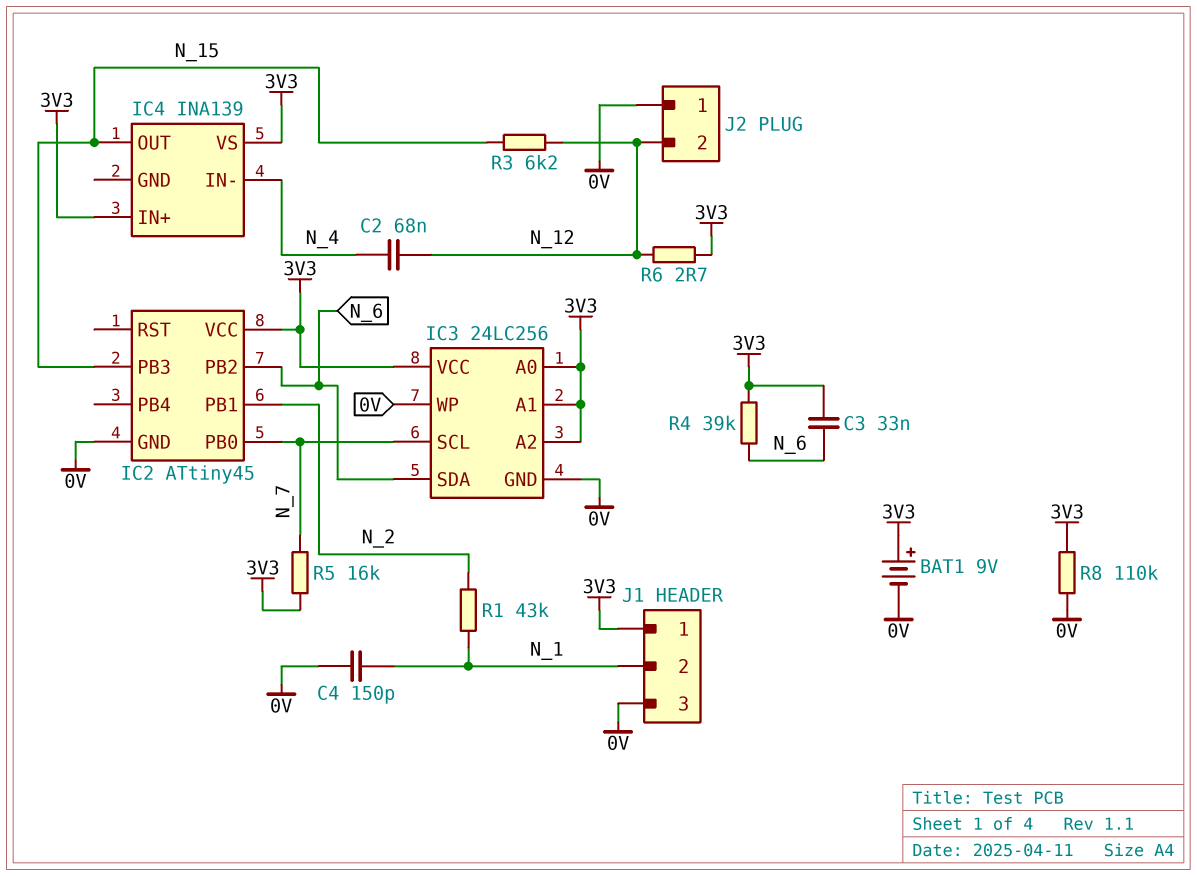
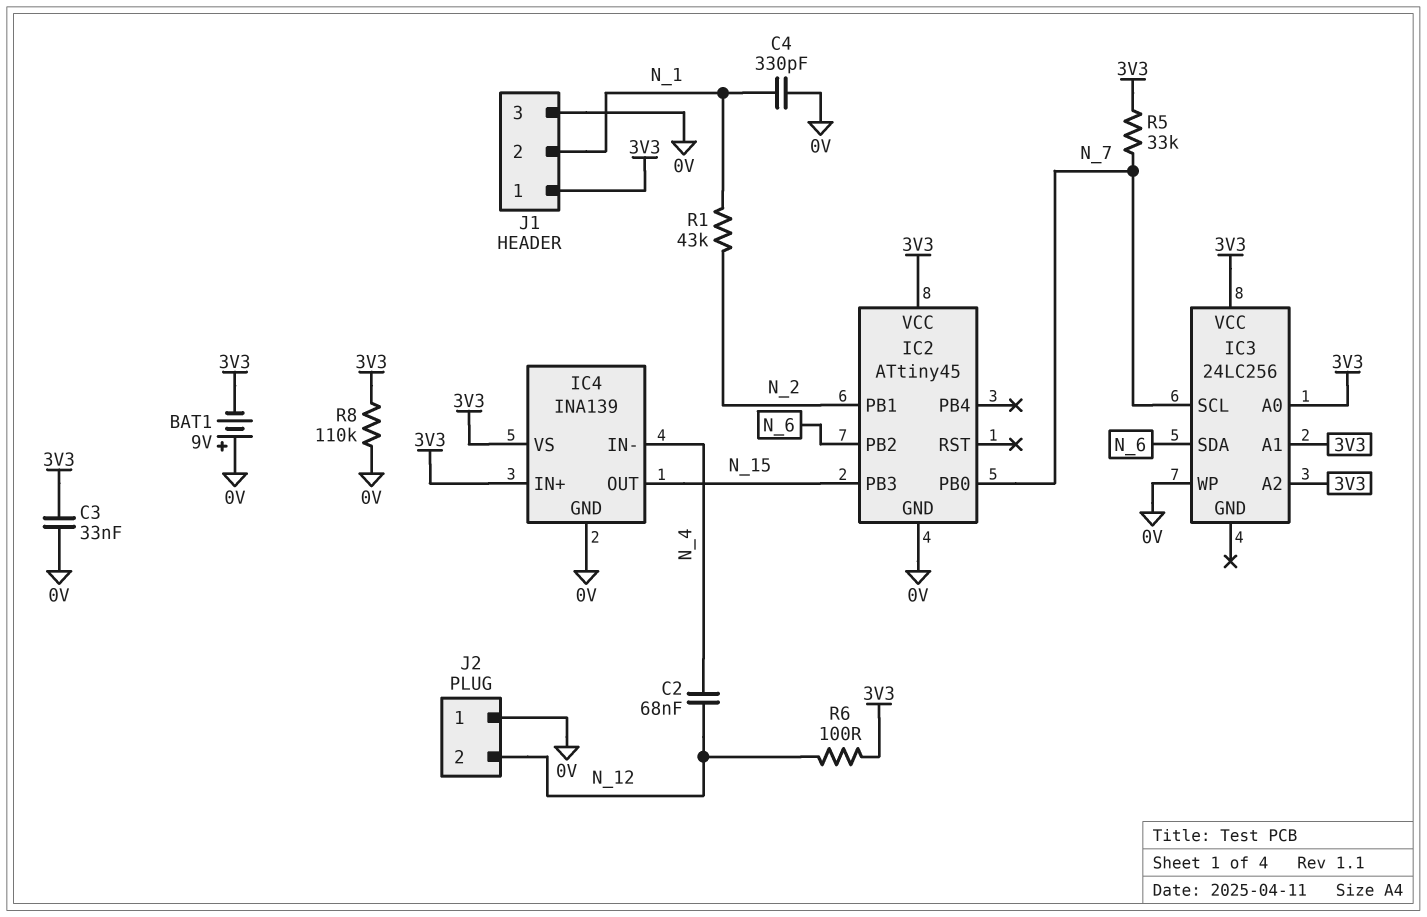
BAT1: 9V (plus 3V3, minus 0V) -> 9V (plus 0V, minus 3V3)
C3: 33nF (3V3, N_6) -> 33nF (0V, 3V3)
C4: 150pF (0V, N_1) -> 330pF (0V, N_1)
IC3 pin GND: 0V -> none
IC4 pin GND: none -> 0V
R3: 6.2k (N_12, N_15) -> none
R4: 39k (3V3, N_6) -> none
R5: 16k (3V3, N_7) -> 33k (3V3, N_7)
R6: 2.7 (3V3, N_12) -> 100 (3V3, N_12)

